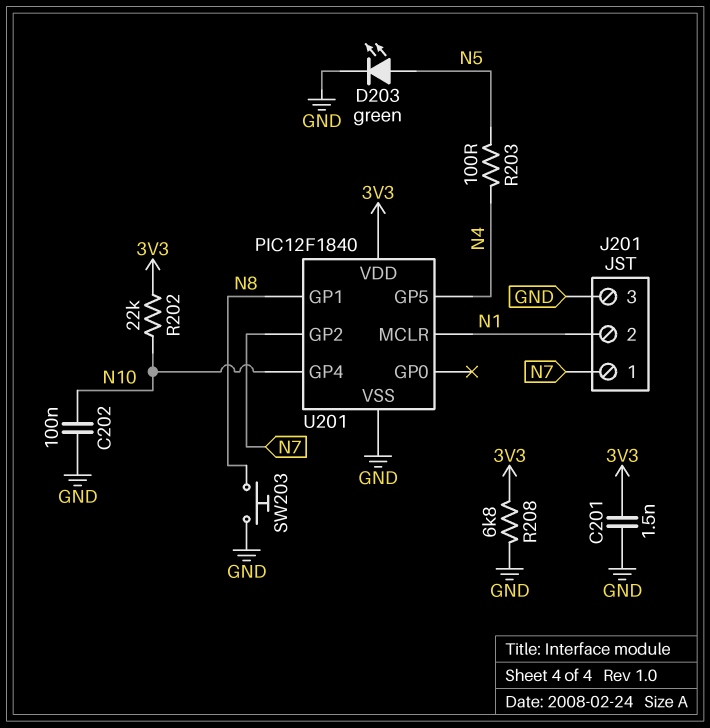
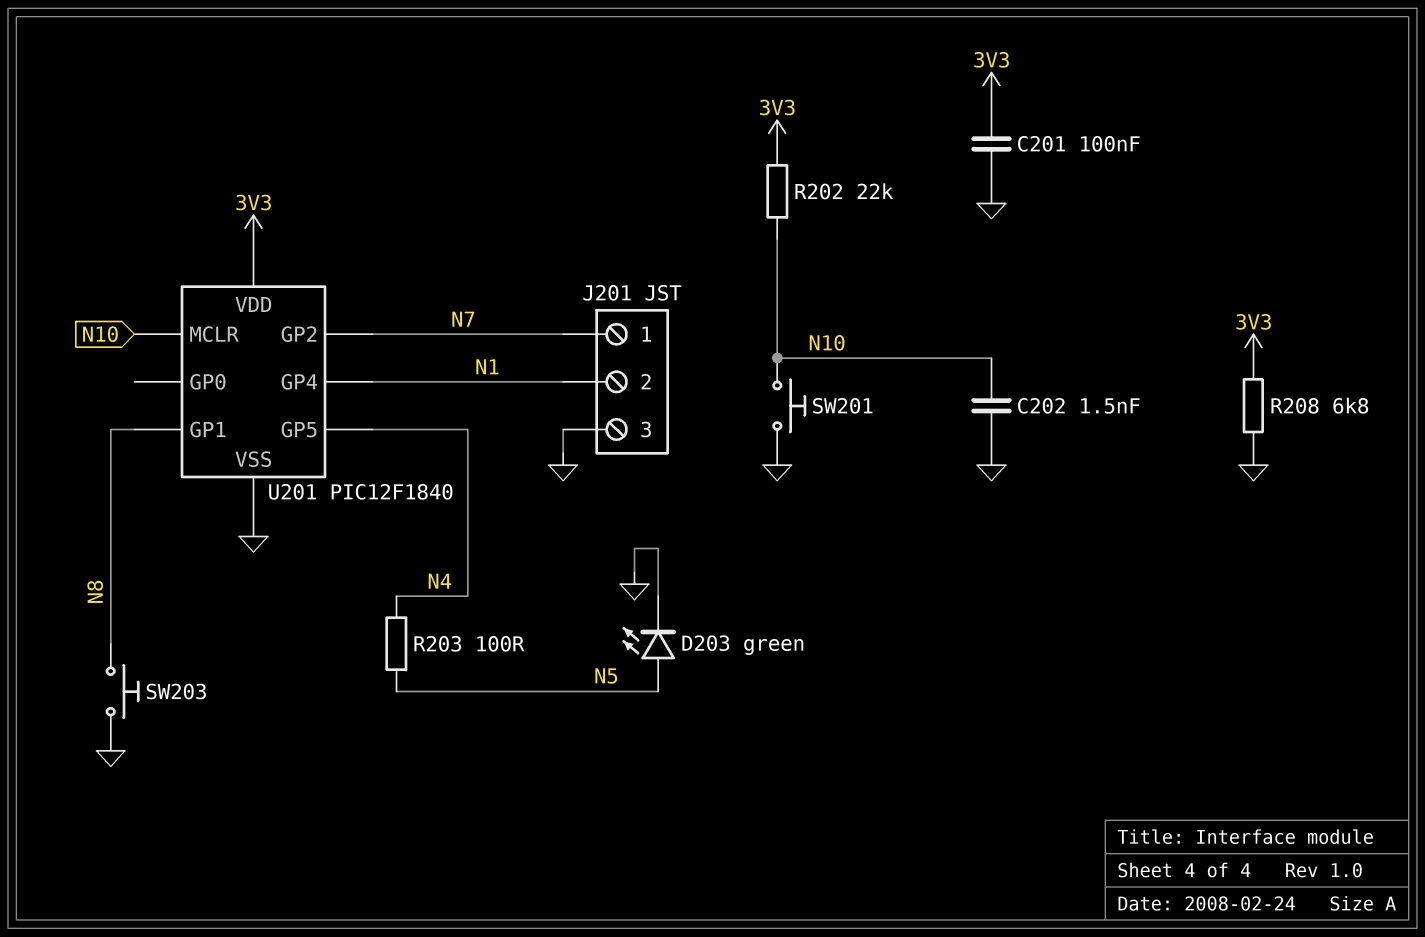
C201: 1.5nF (3V3, GND) -> 100nF (3V3, GND)
C202: 100nF (GND, N10) -> 1.5nF (GND, N10)
SW201: none -> button (GND, N10)
U201 pin GP4: N10 -> N1
U201 pin MCLR: N1 -> N10

